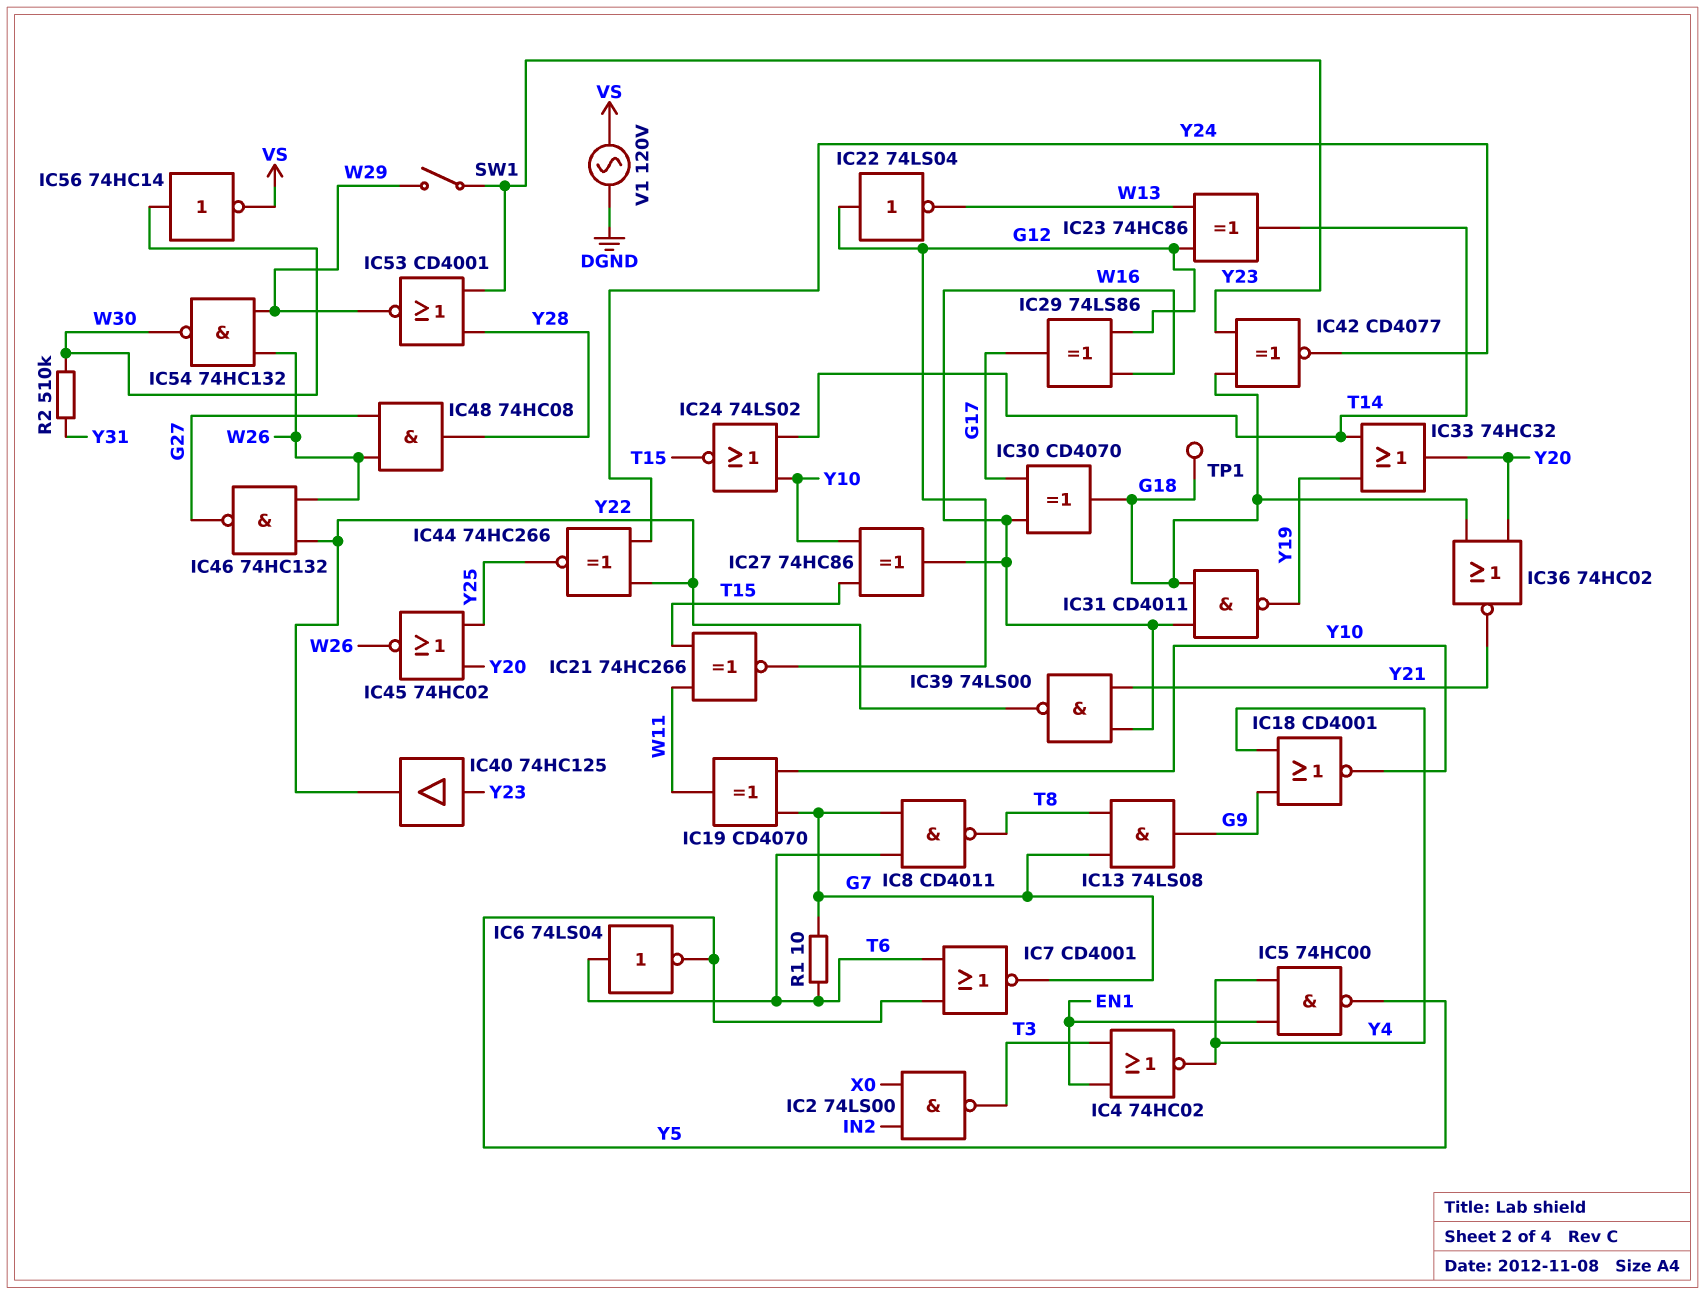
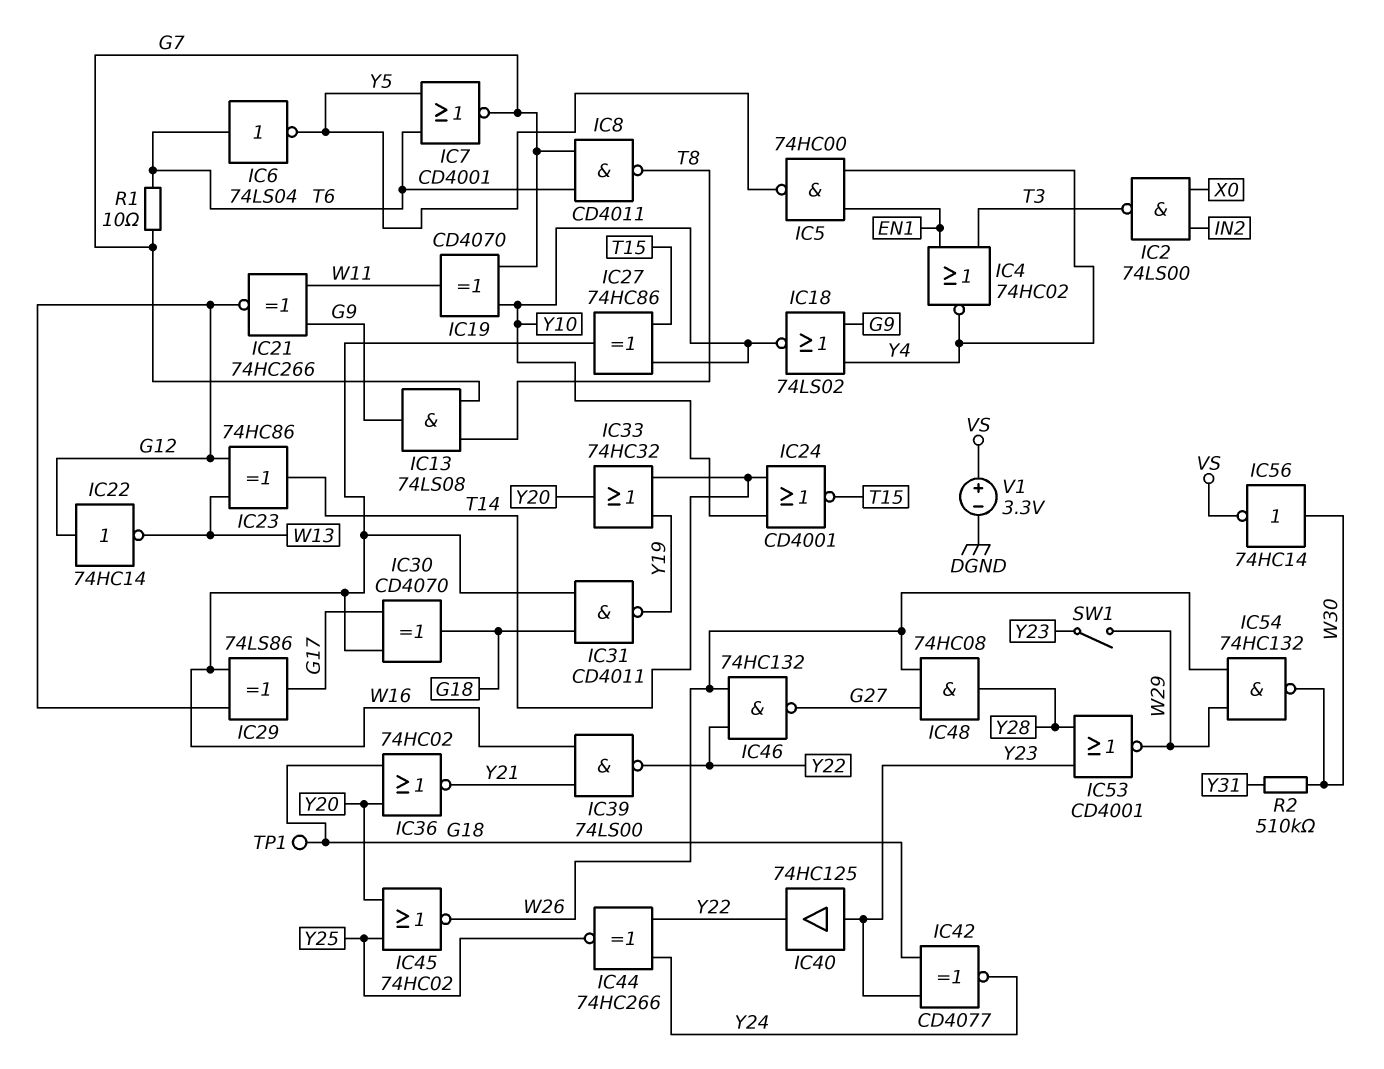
IC18: NOR CD4001 (in G9, in Y4, out Y10) -> NOR 74LS02 (in G9, in Y4, out Y10)
IC21: XNOR 74HC266 (in T15, in W11, out G12) -> XNOR 74HC266 (in G9, in W11, out G12)
IC22: NOT 74LS04 (in G12, out W13) -> NOT 74HC14 (in G12, out W13)
IC24: NOR 74LS02 (in T14, in Y10, out T15) -> NOR CD4001 (in T14, in Y10, out T15)
V1: AC 120V (DGND, VS) -> 3.3V (plus VS, minus DGND)

